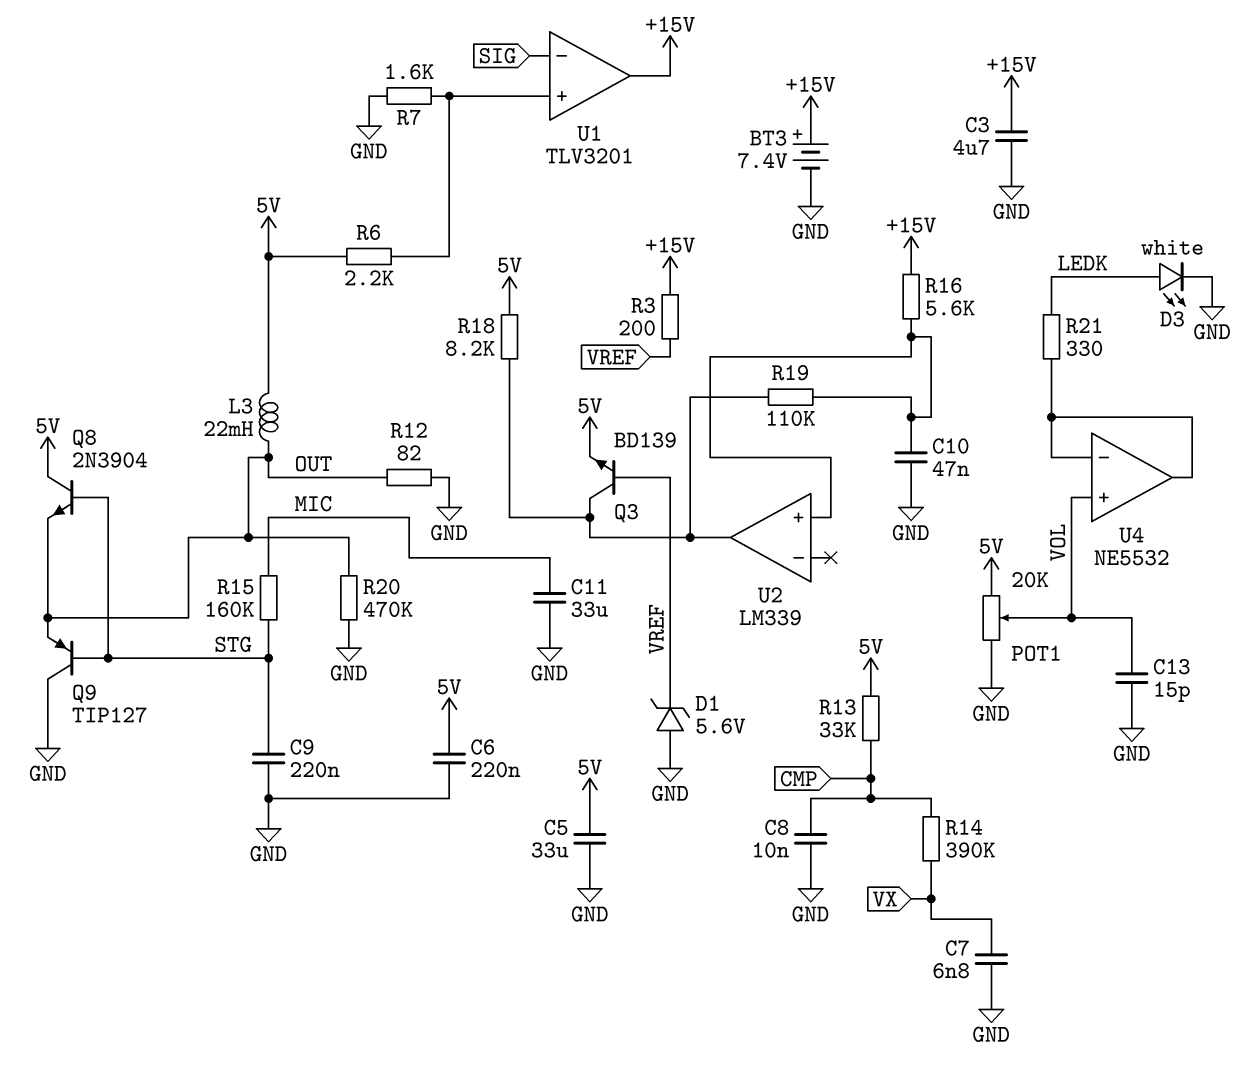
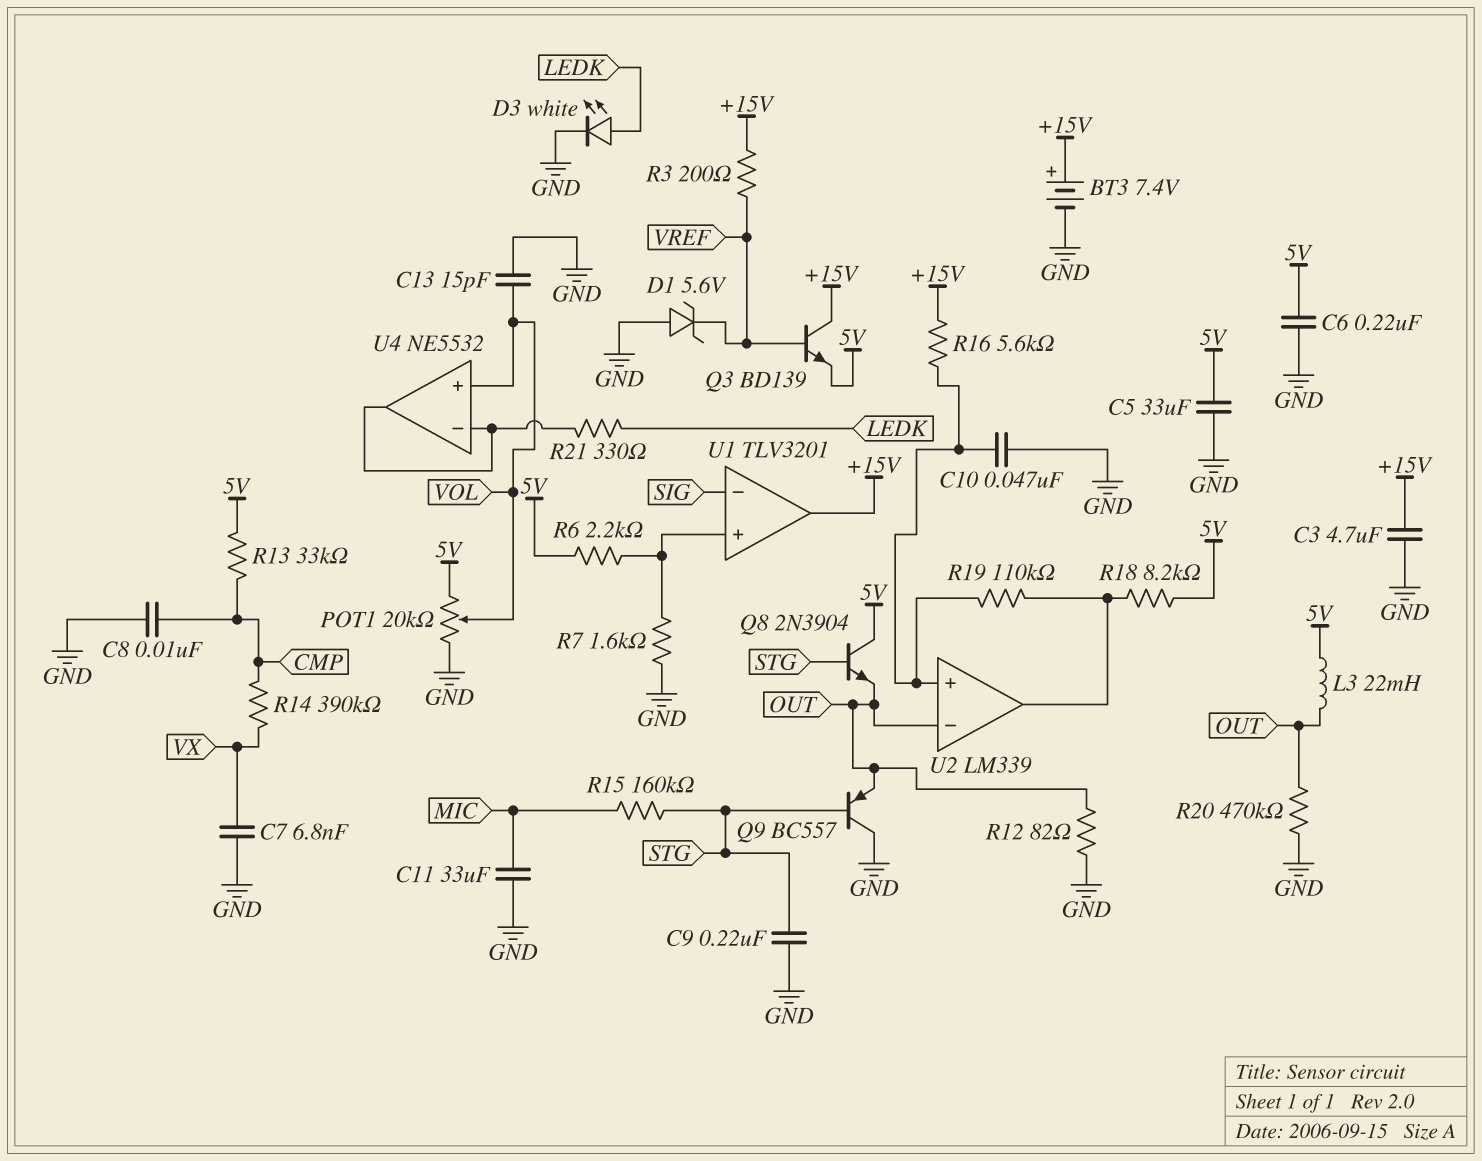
Q3: NPN BD139 (B VREF, C U2/out, E 5V) -> NPN BD139 (B VREF, C +15V, E 5V)
Q9: PNP TIP127 (B STG, C GND, E OUT) -> PNP BC557 (B STG, C GND, E OUT)
U2 pin in-: none -> OUT

